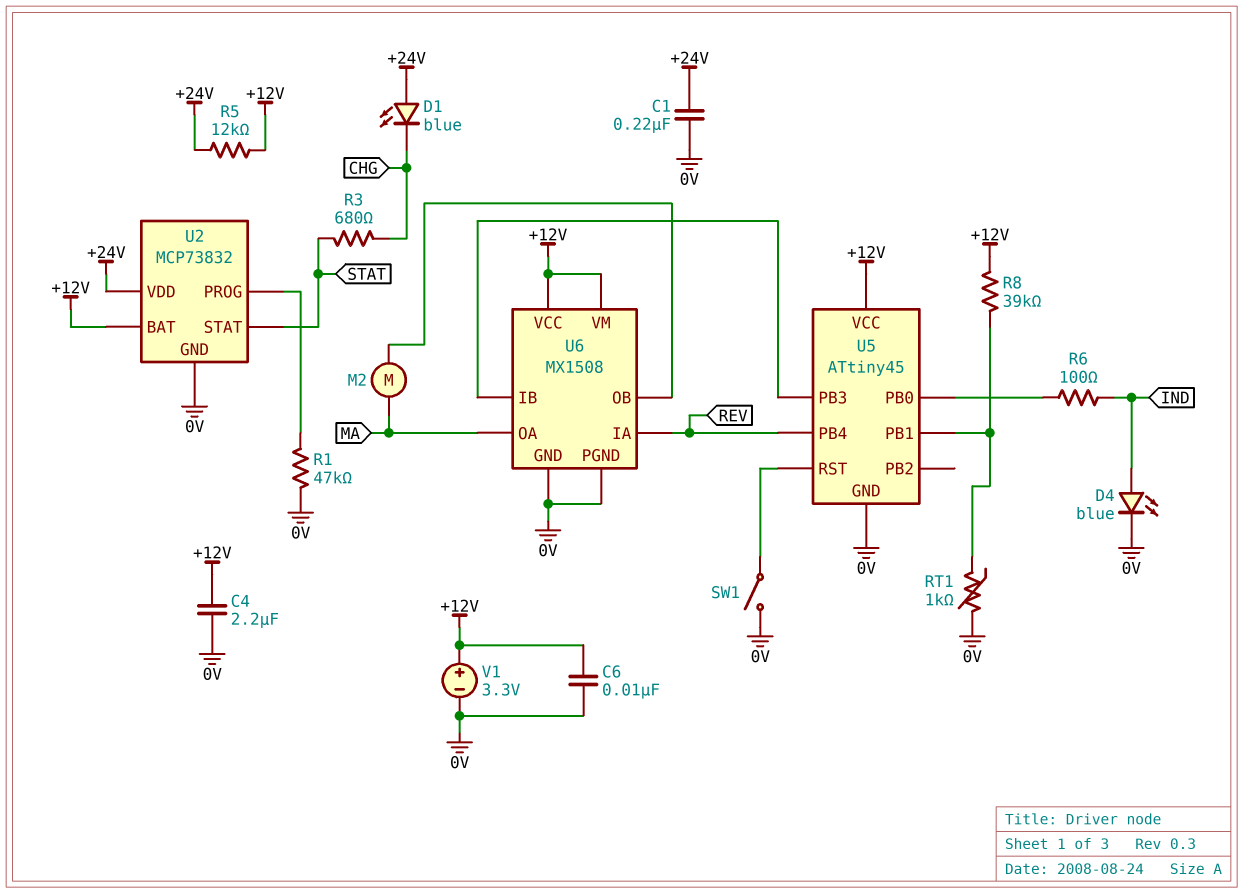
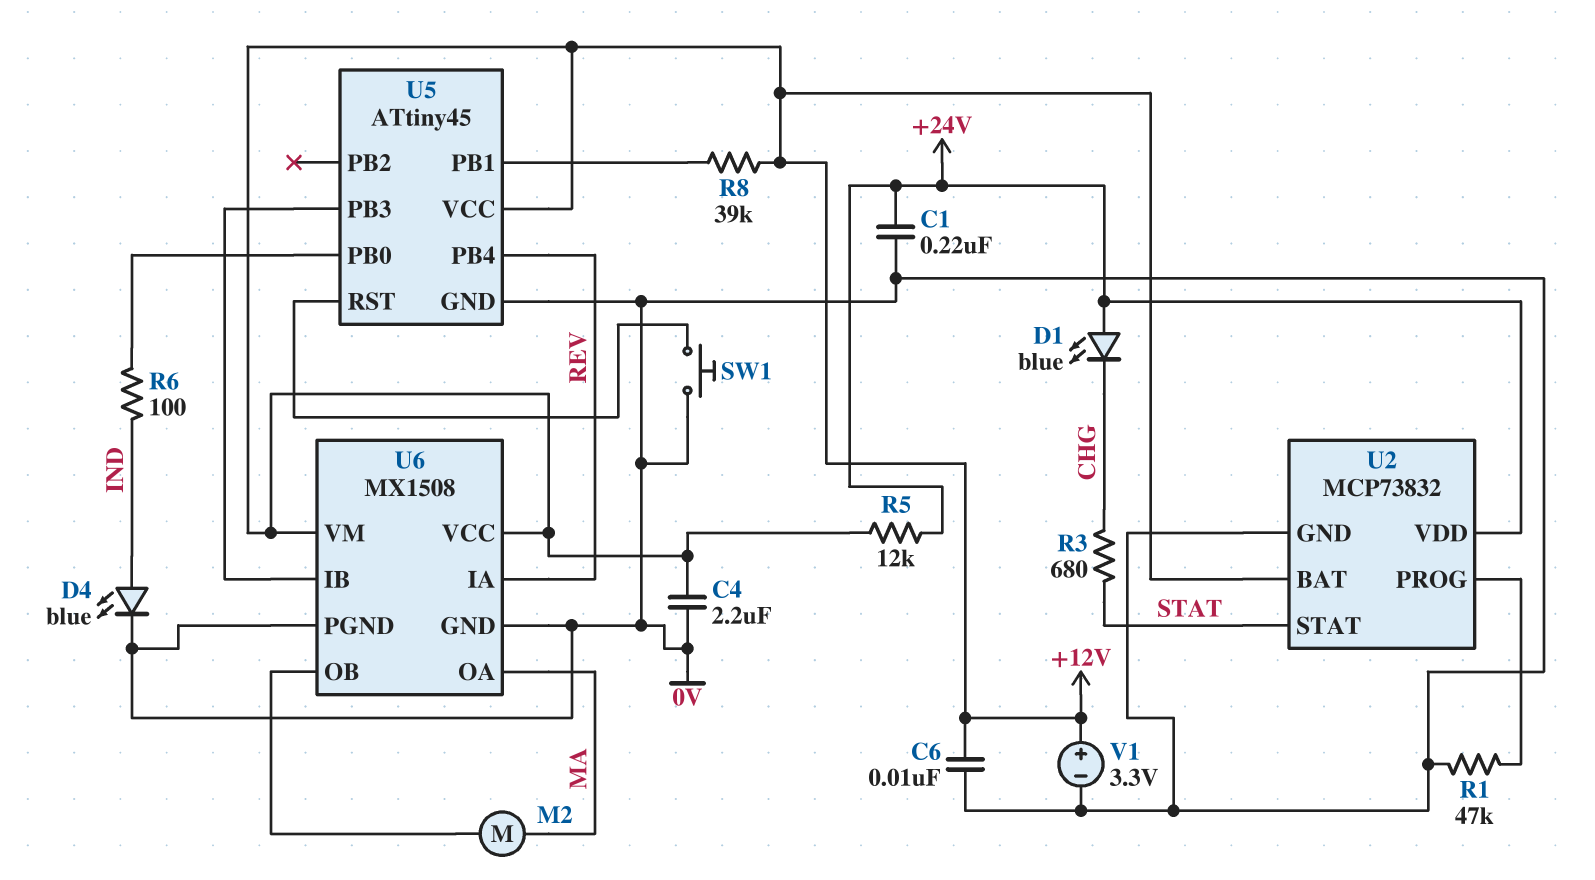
RT1: 1k (0V, U5/PB1) -> none
SW1: switch (0V, U5/RST) -> button (0V, U5/RST)

